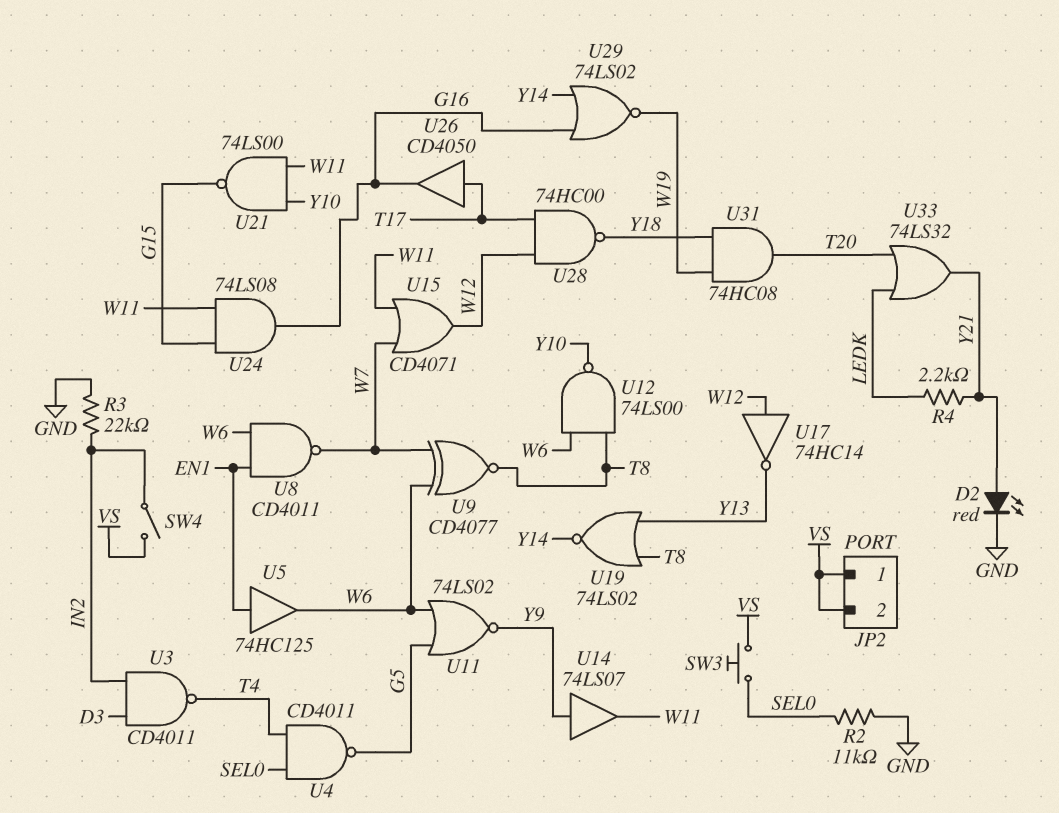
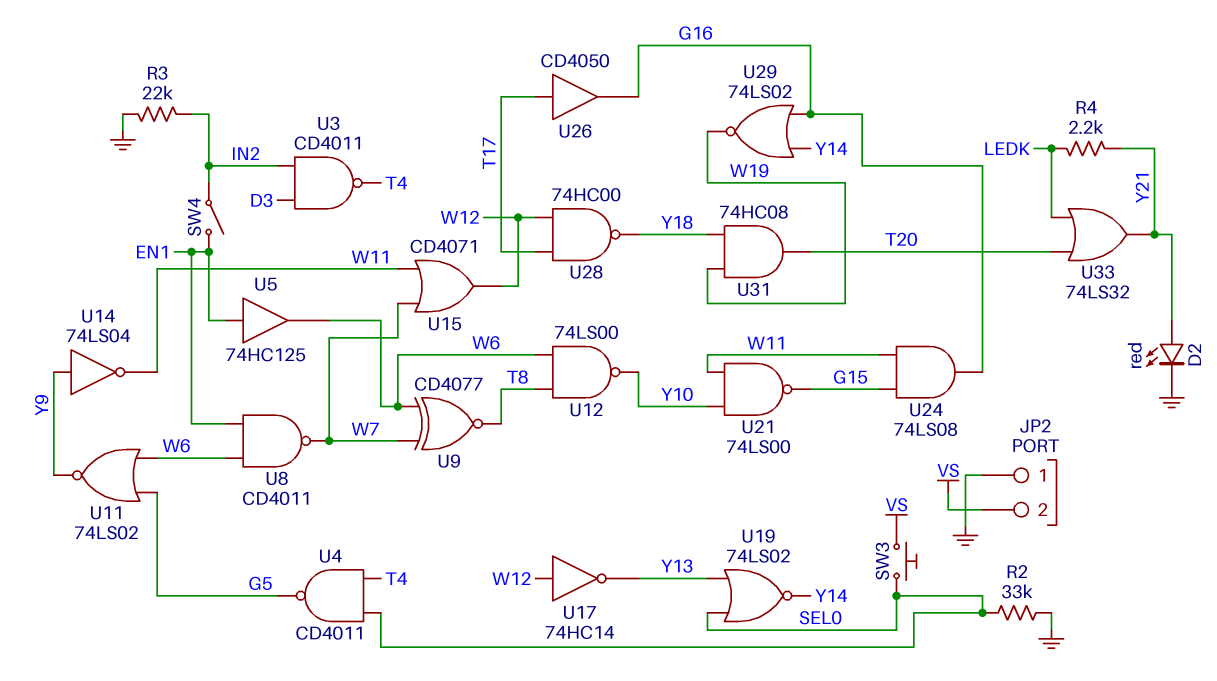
JP2 pin 1: VS -> GND
R2: 11k (GND, SEL0) -> 33k (GND, SEL0)
SW4: switch (IN2, VS) -> switch (EN1, IN2)
U14: buffer 74LS07 (in Y9, out W11) -> NOT 74LS04 (in Y9, out W11)
U19: NOR 74LS02 (in T8, in Y13, out Y14) -> NOR 74LS02 (in SEL0, in Y13, out Y14)

